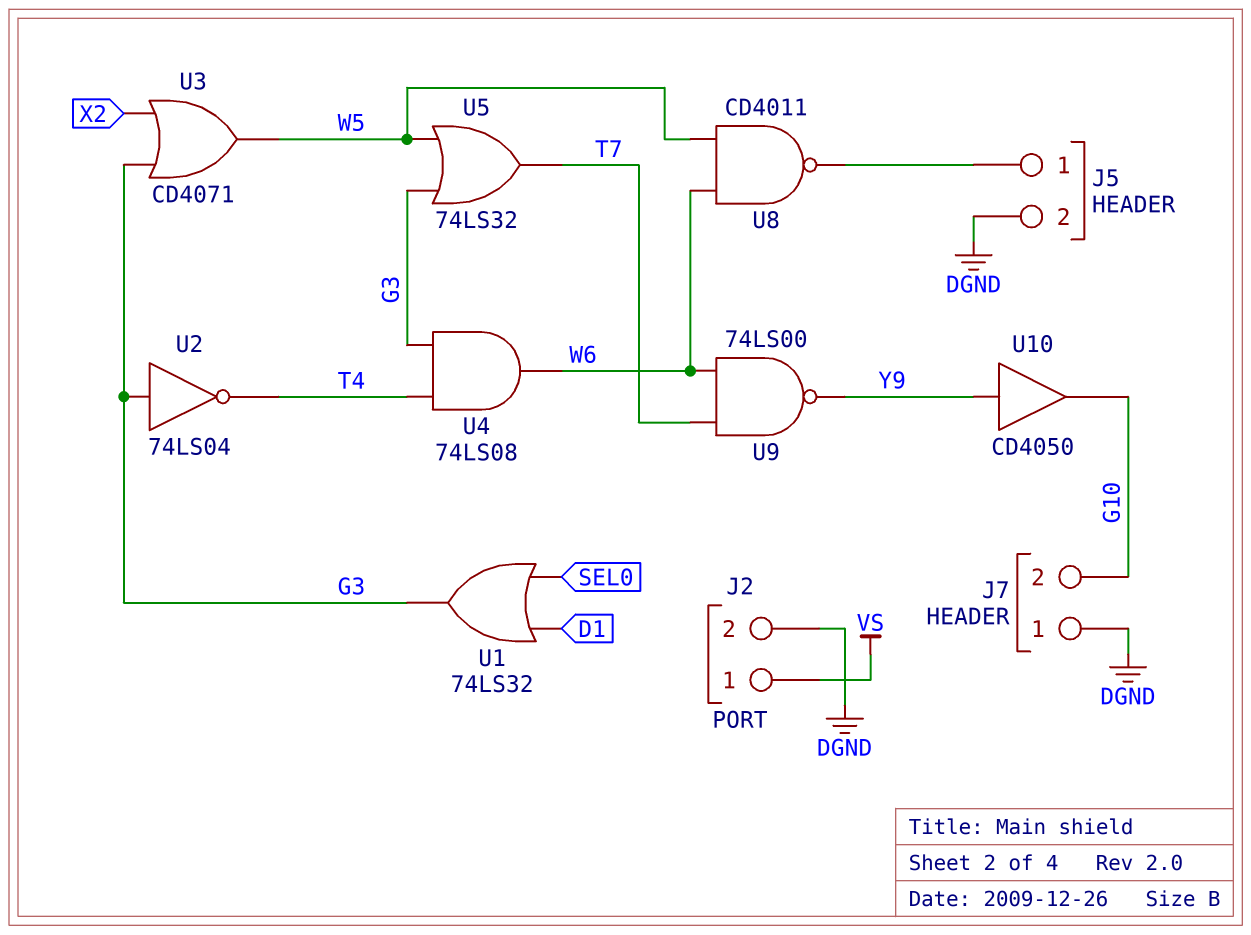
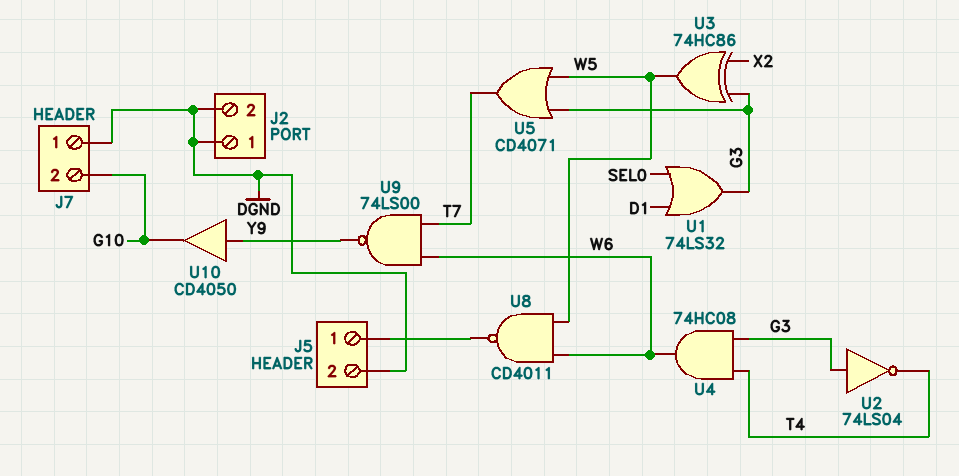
J2 pin 1: VS -> DGND
U3: OR CD4071 (in G3, in X2, out W5) -> XOR 74HC86 (in G3, in X2, out W5)
U4: AND 74LS08 (in G3, in T4, out W6) -> AND 74HC08 (in G3, in T4, out W6)
U5: OR 74LS32 (in G3, in W5, out T7) -> OR CD4071 (in G3, in W5, out T7)

